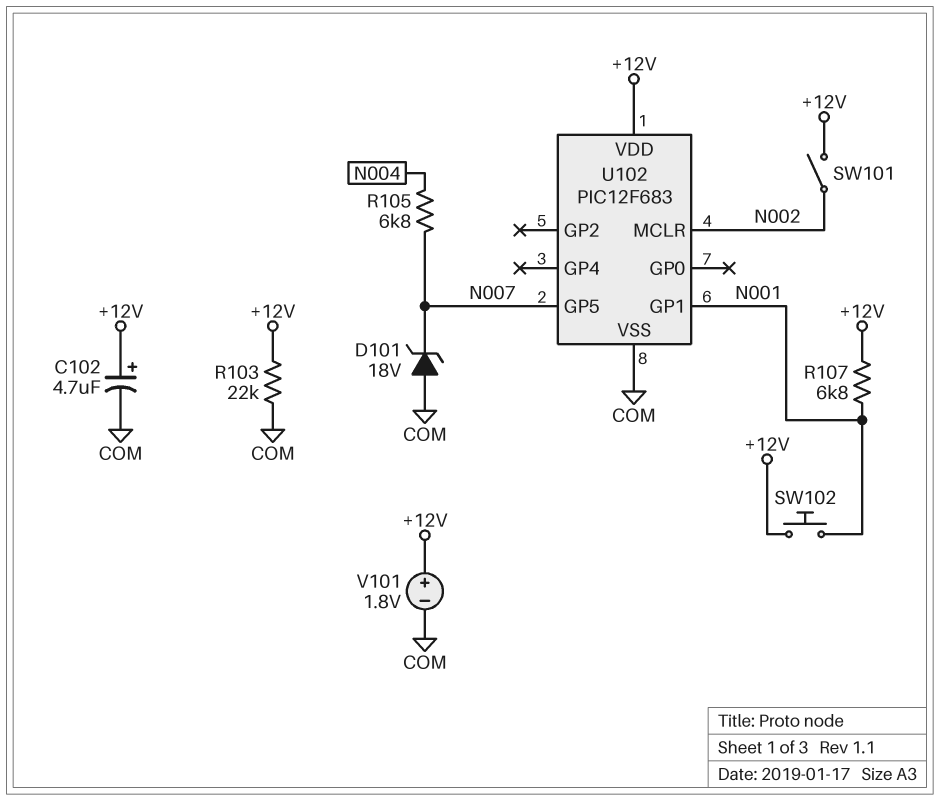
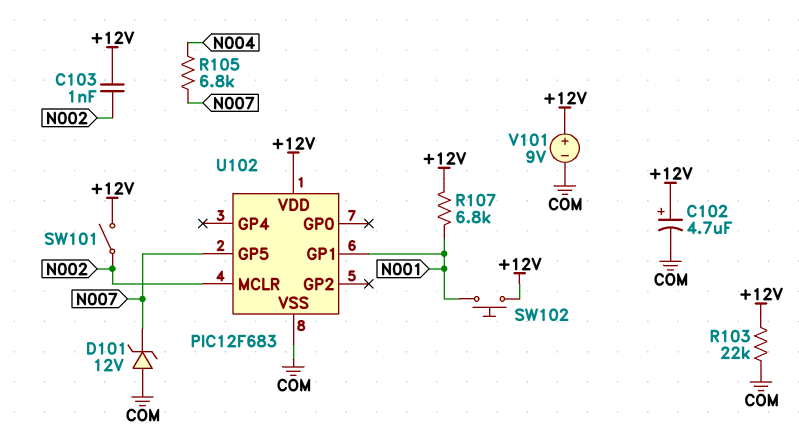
C103: none -> 1nF (+12V, N002)
D101: zener 18V (A COM, K N007) -> zener 12V (A COM, K N007)
V101: 1.8V (plus +12V, minus COM) -> 9V (plus +12V, minus COM)

